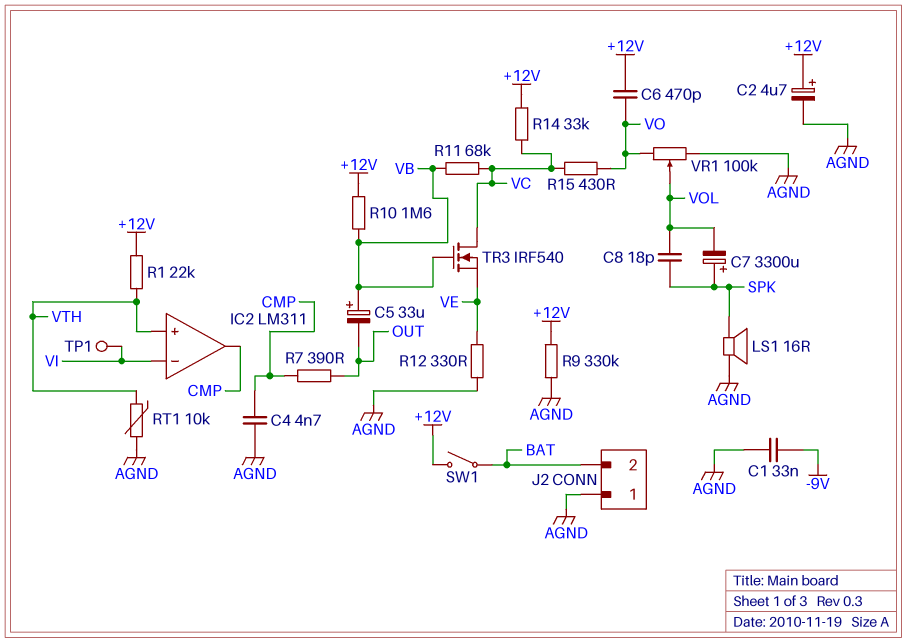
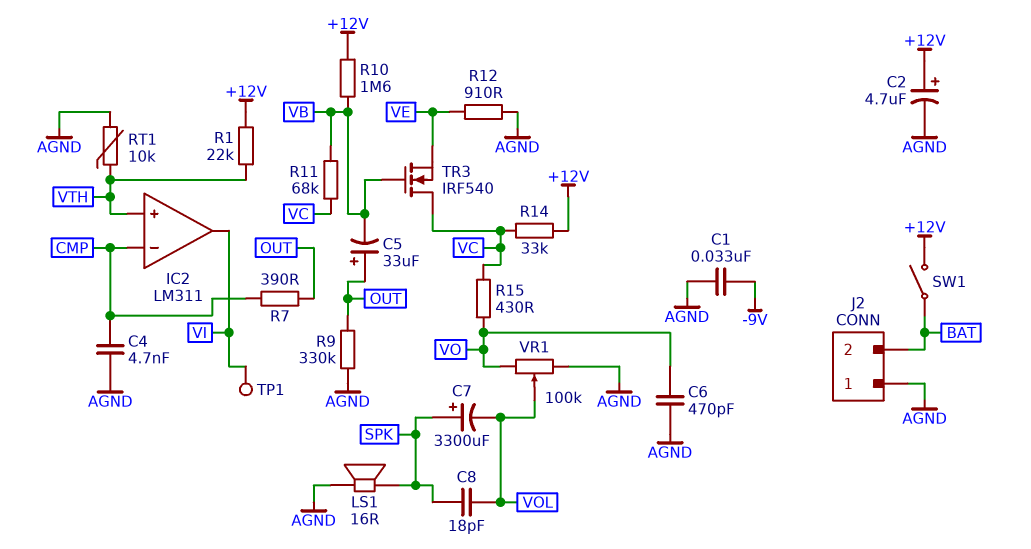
C5: 33uF (plus VB, minus OUT) -> 33uF (plus OUT, minus VB)
C6: 470pF (+12V, VO) -> 470pF (AGND, VO)
IC2 pin in-: VI -> CMP
IC2 pin out: CMP -> VI
R9: 330k (+12V, AGND) -> 330k (AGND, OUT)
R12: 330 (AGND, VE) -> 910 (AGND, VE)

